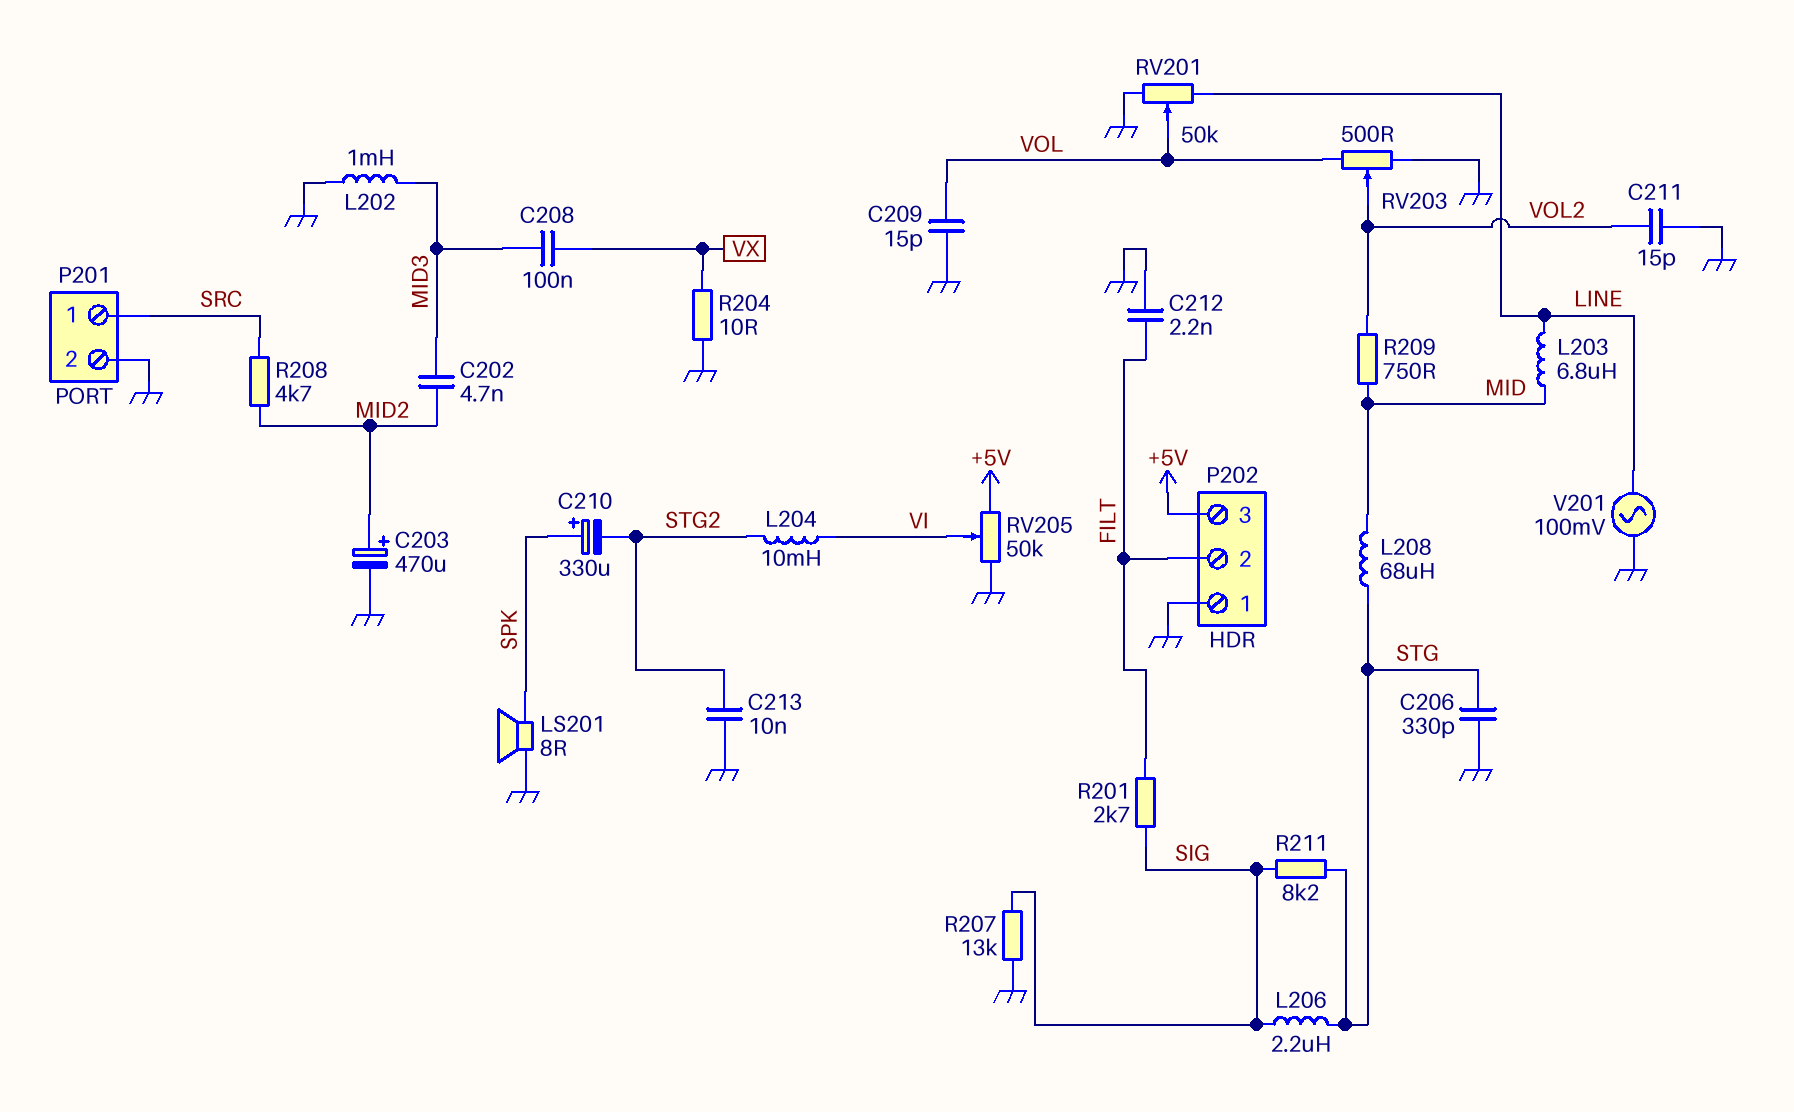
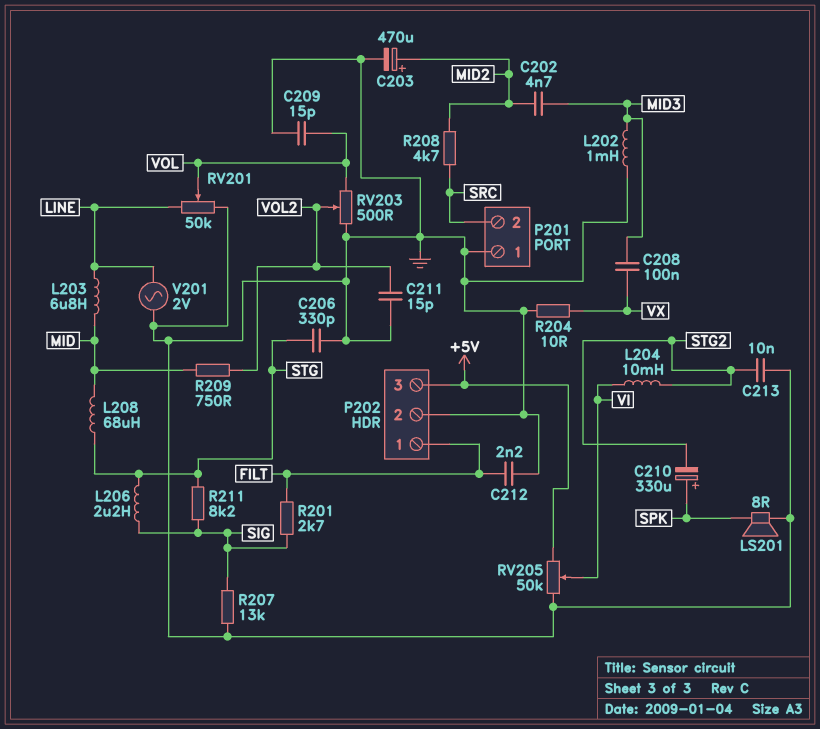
P201 pin 1: SRC -> GND
P201 pin 2: GND -> SRC
P202 pin 1: GND -> FILT
P202 pin 2: FILT -> GND
V201: AC 100mV (GND, LINE) -> AC 2V (GND, LINE)

